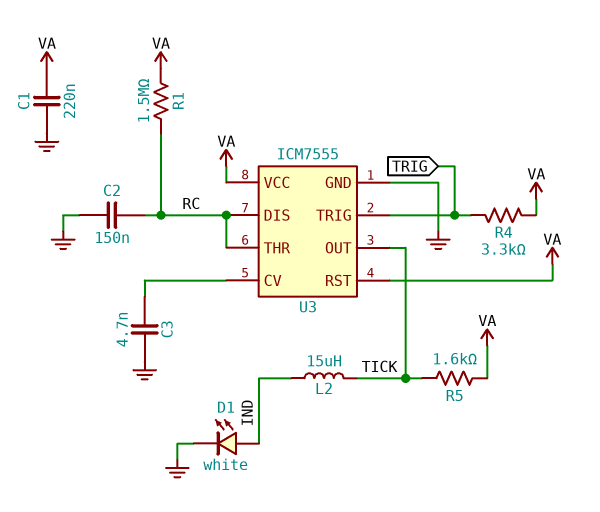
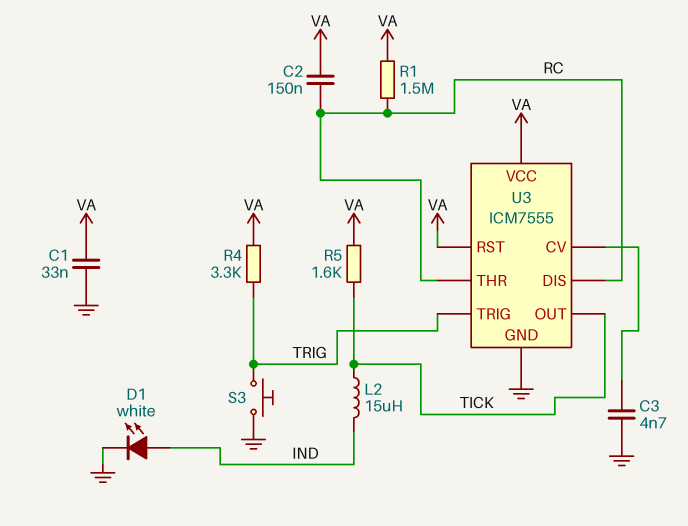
C1: 220nF (GND, VA) -> 33nF (GND, VA)
C2: 150nF (GND, RC) -> 150nF (RC, VA)
S3: none -> button (GND, TRIG)

